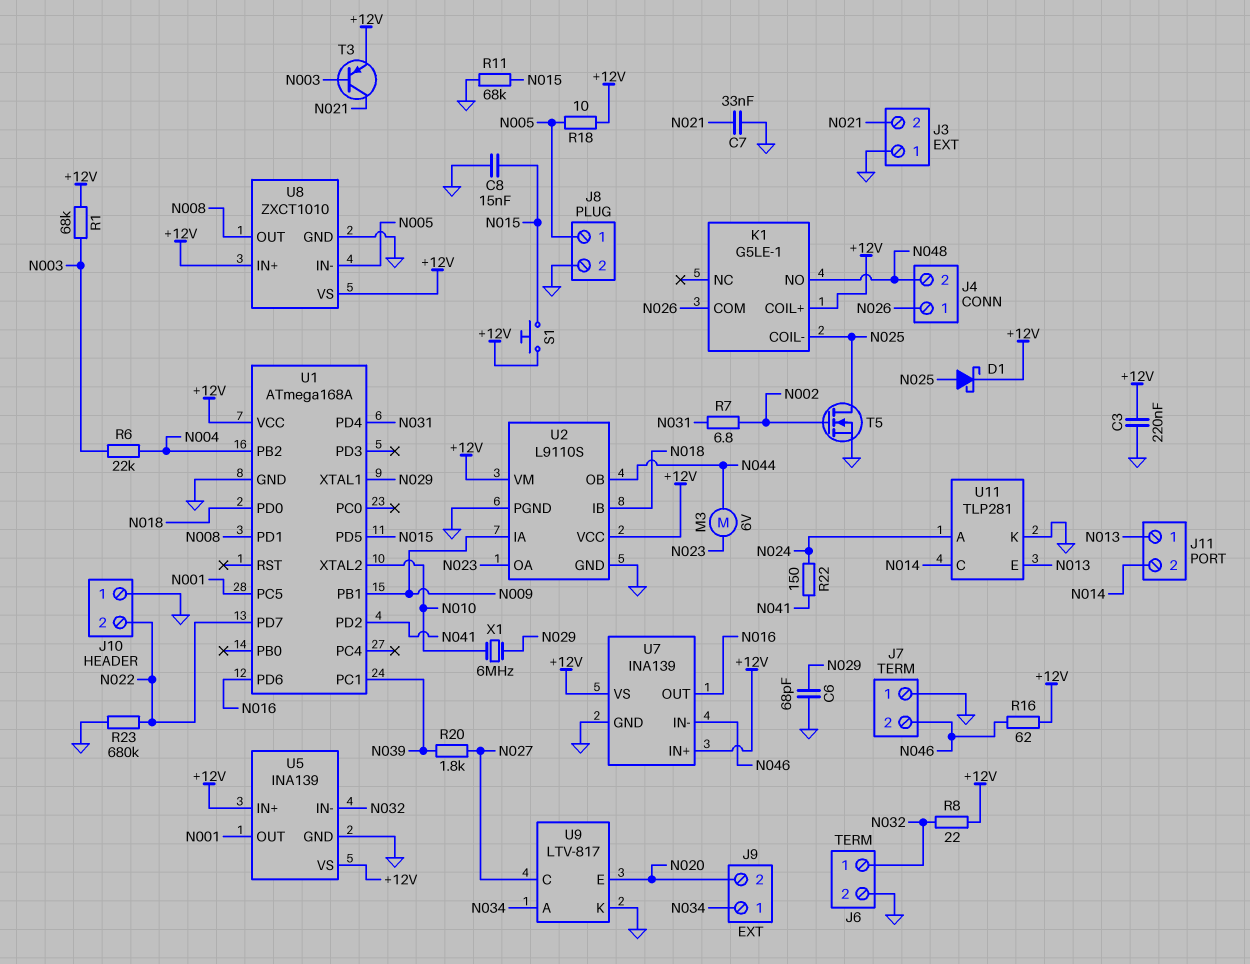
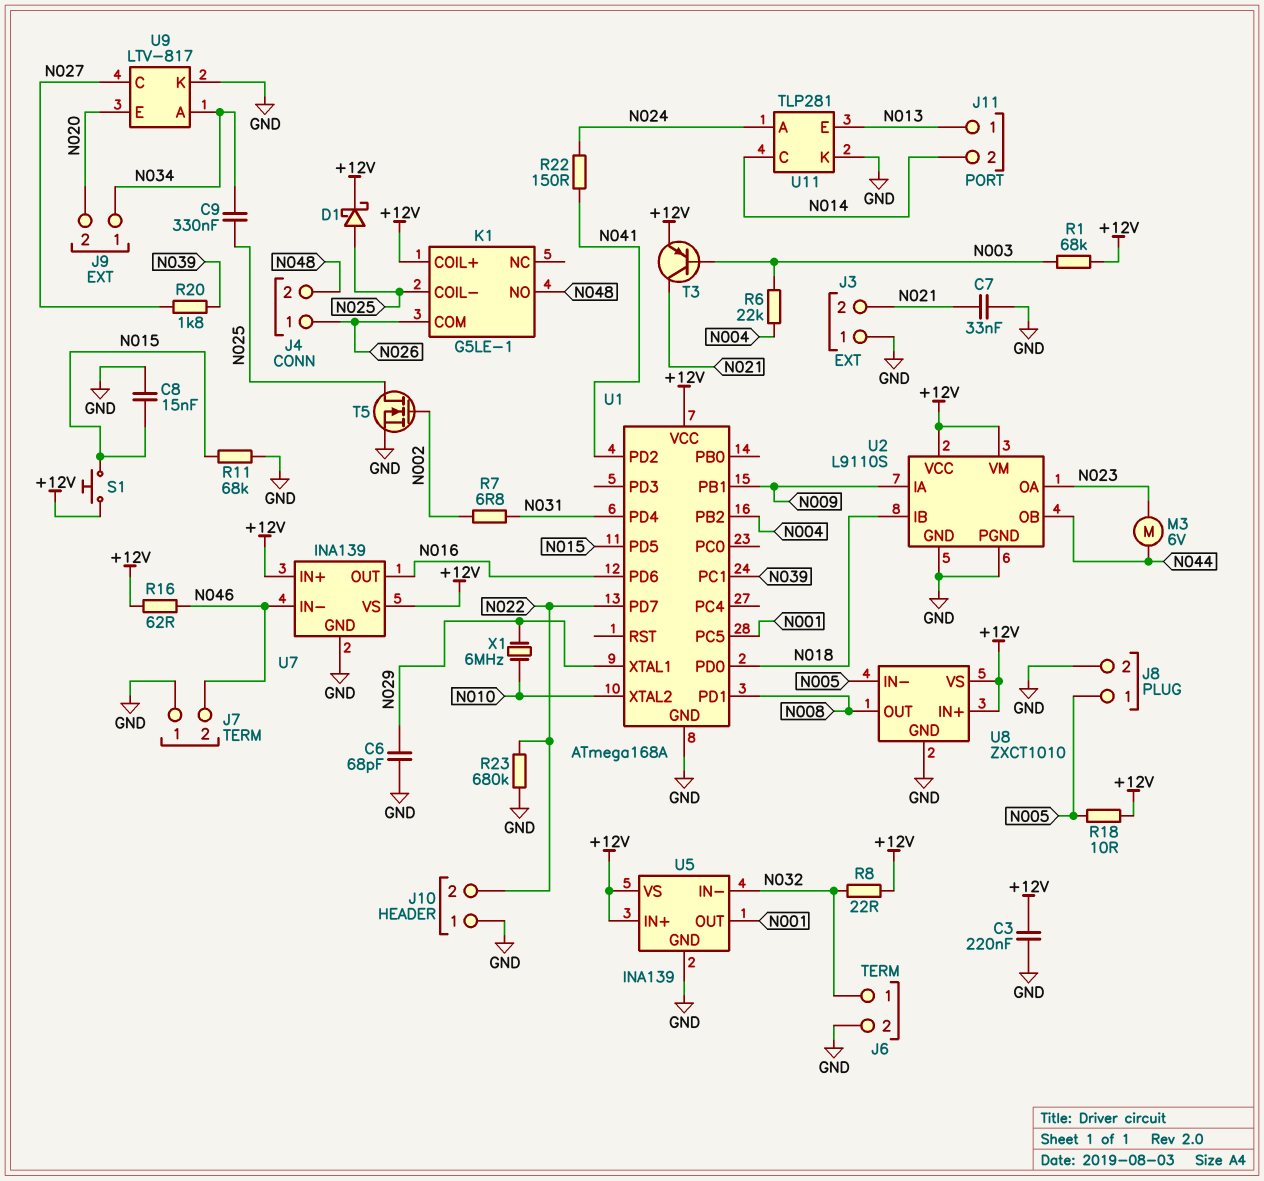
C9: none -> 330nF (N025, N034)

